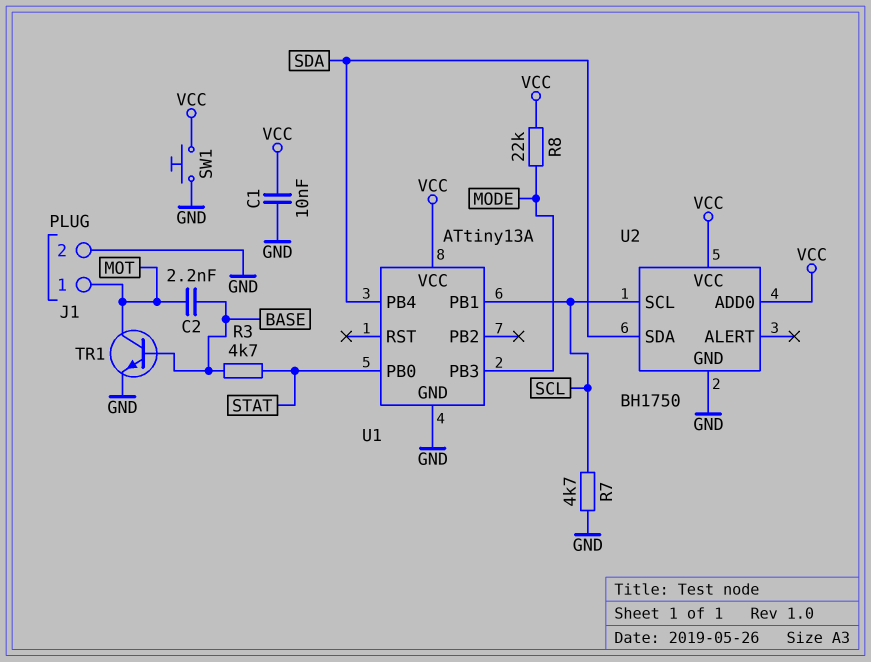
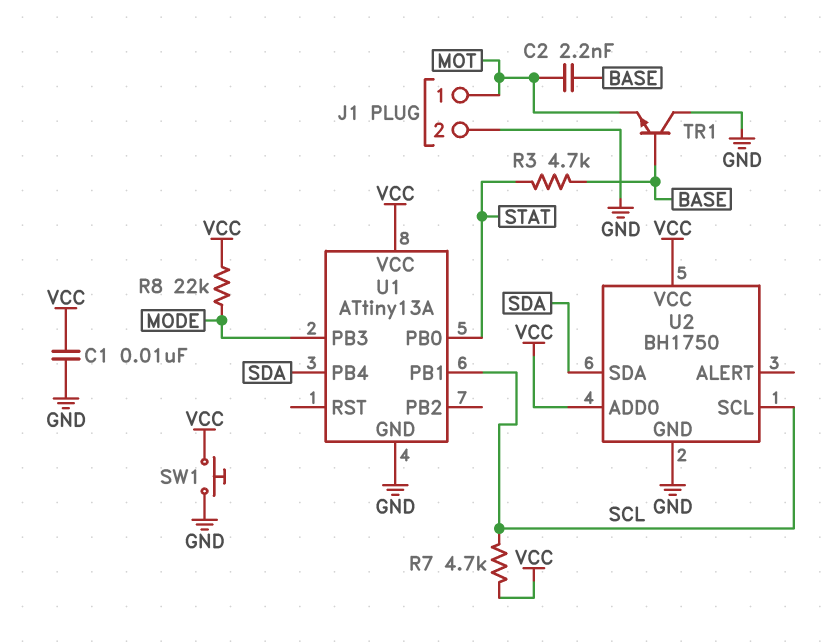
R7: 4.7k (GND, SCL) -> 4.7k (SCL, VCC)
TR1: NPN (B BASE, C MOT, E GND) -> NPN (B BASE, C GND, E MOT)

